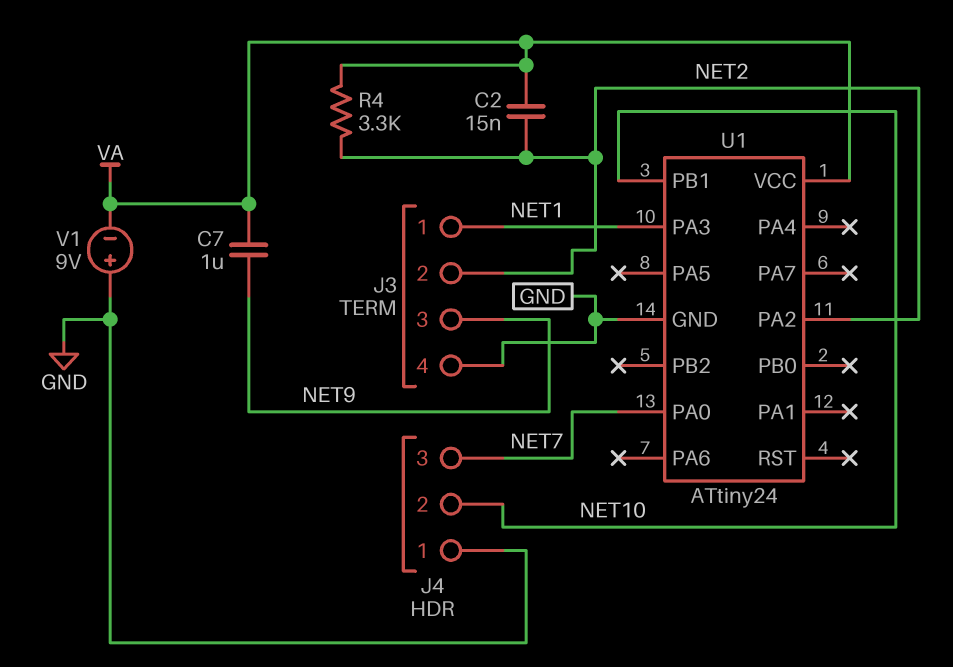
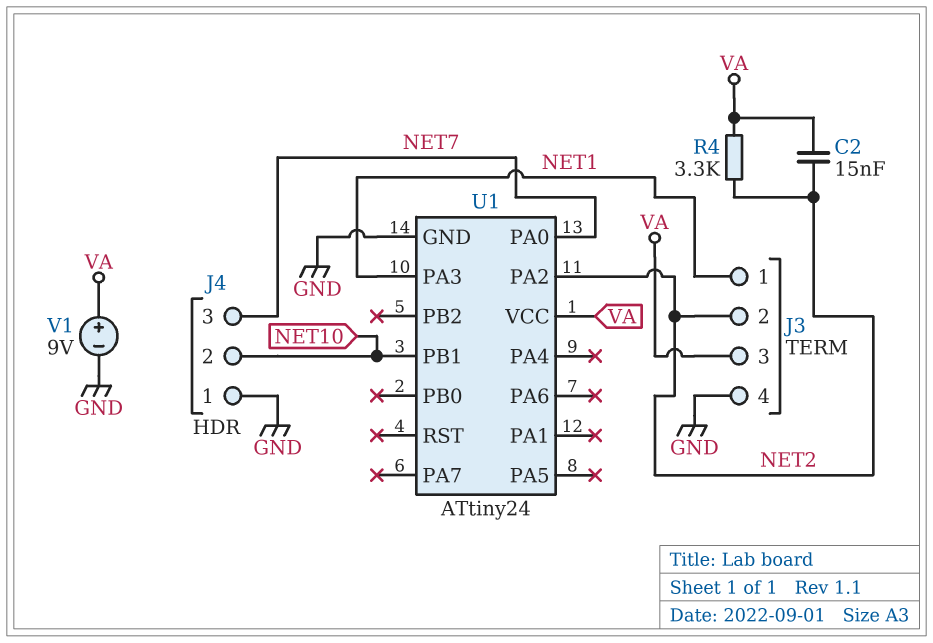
C7: 1uF (NET9, VA) -> none
J3 pin 3: NET9 -> VA
V1: 9V (plus GND, minus VA) -> 9V (plus VA, minus GND)

